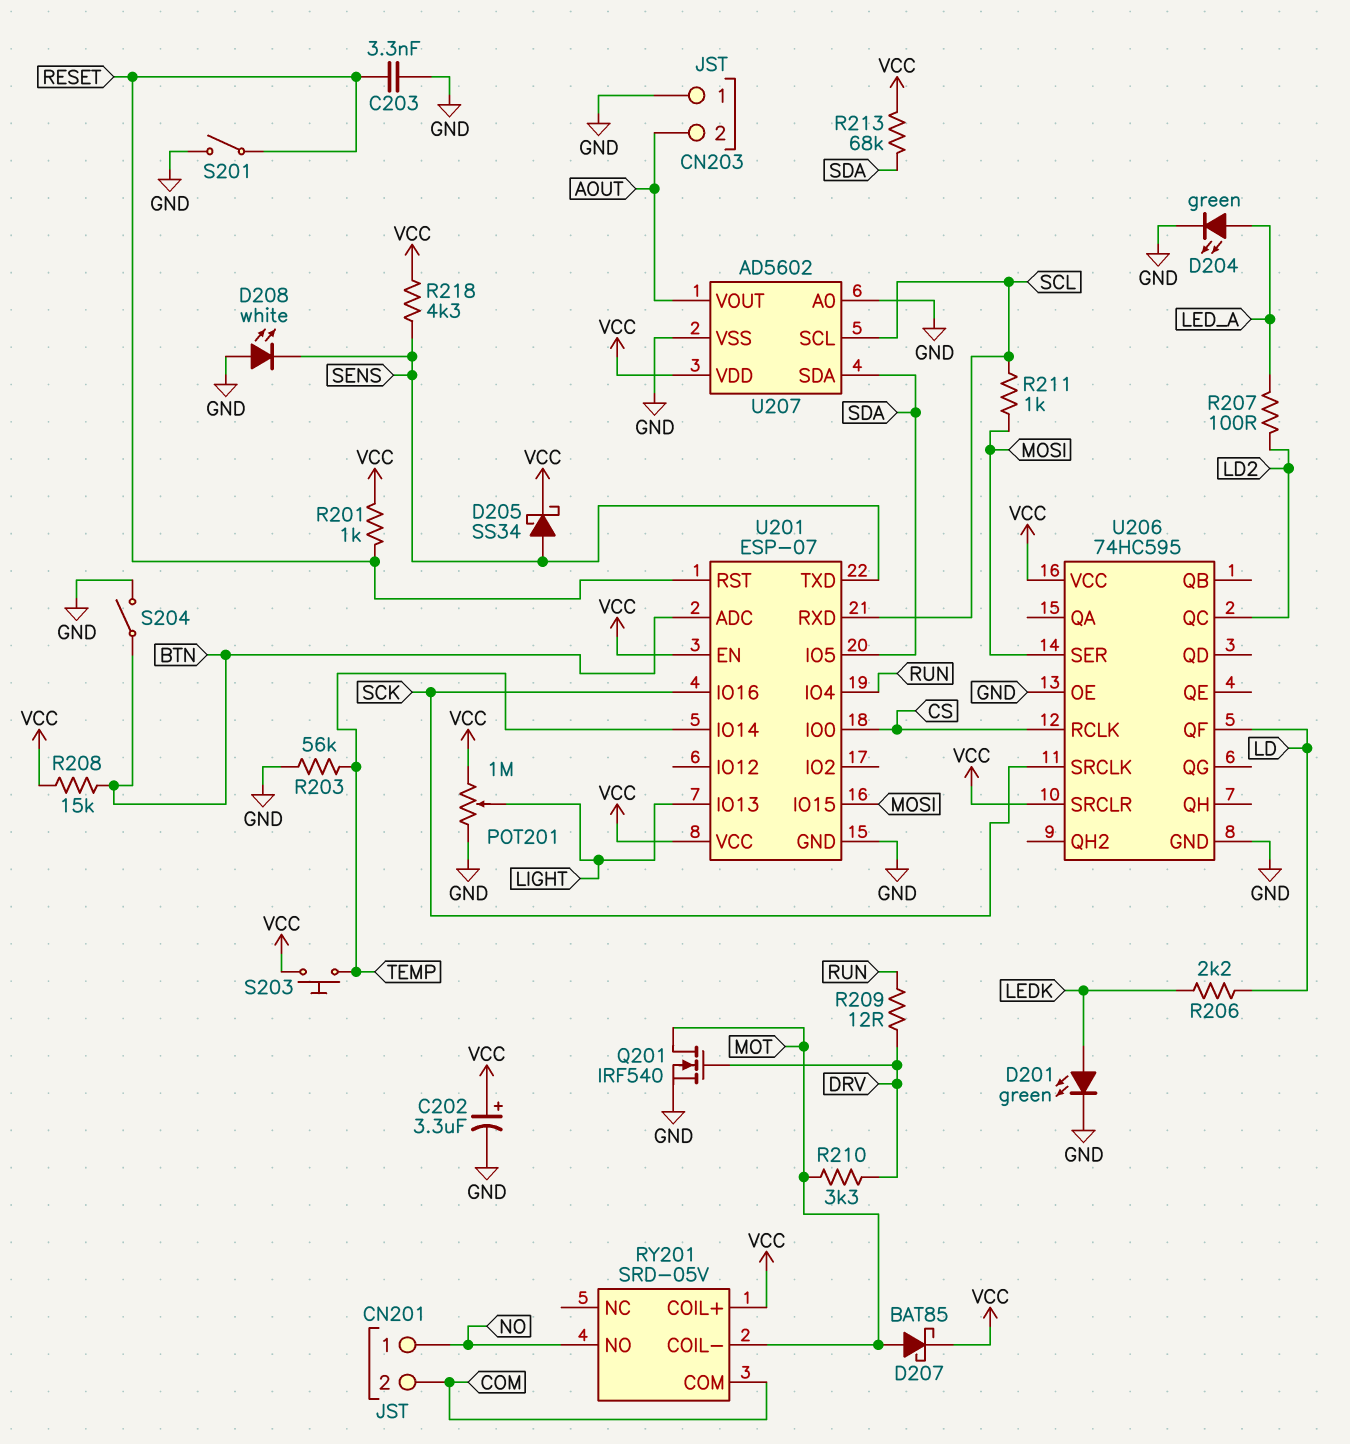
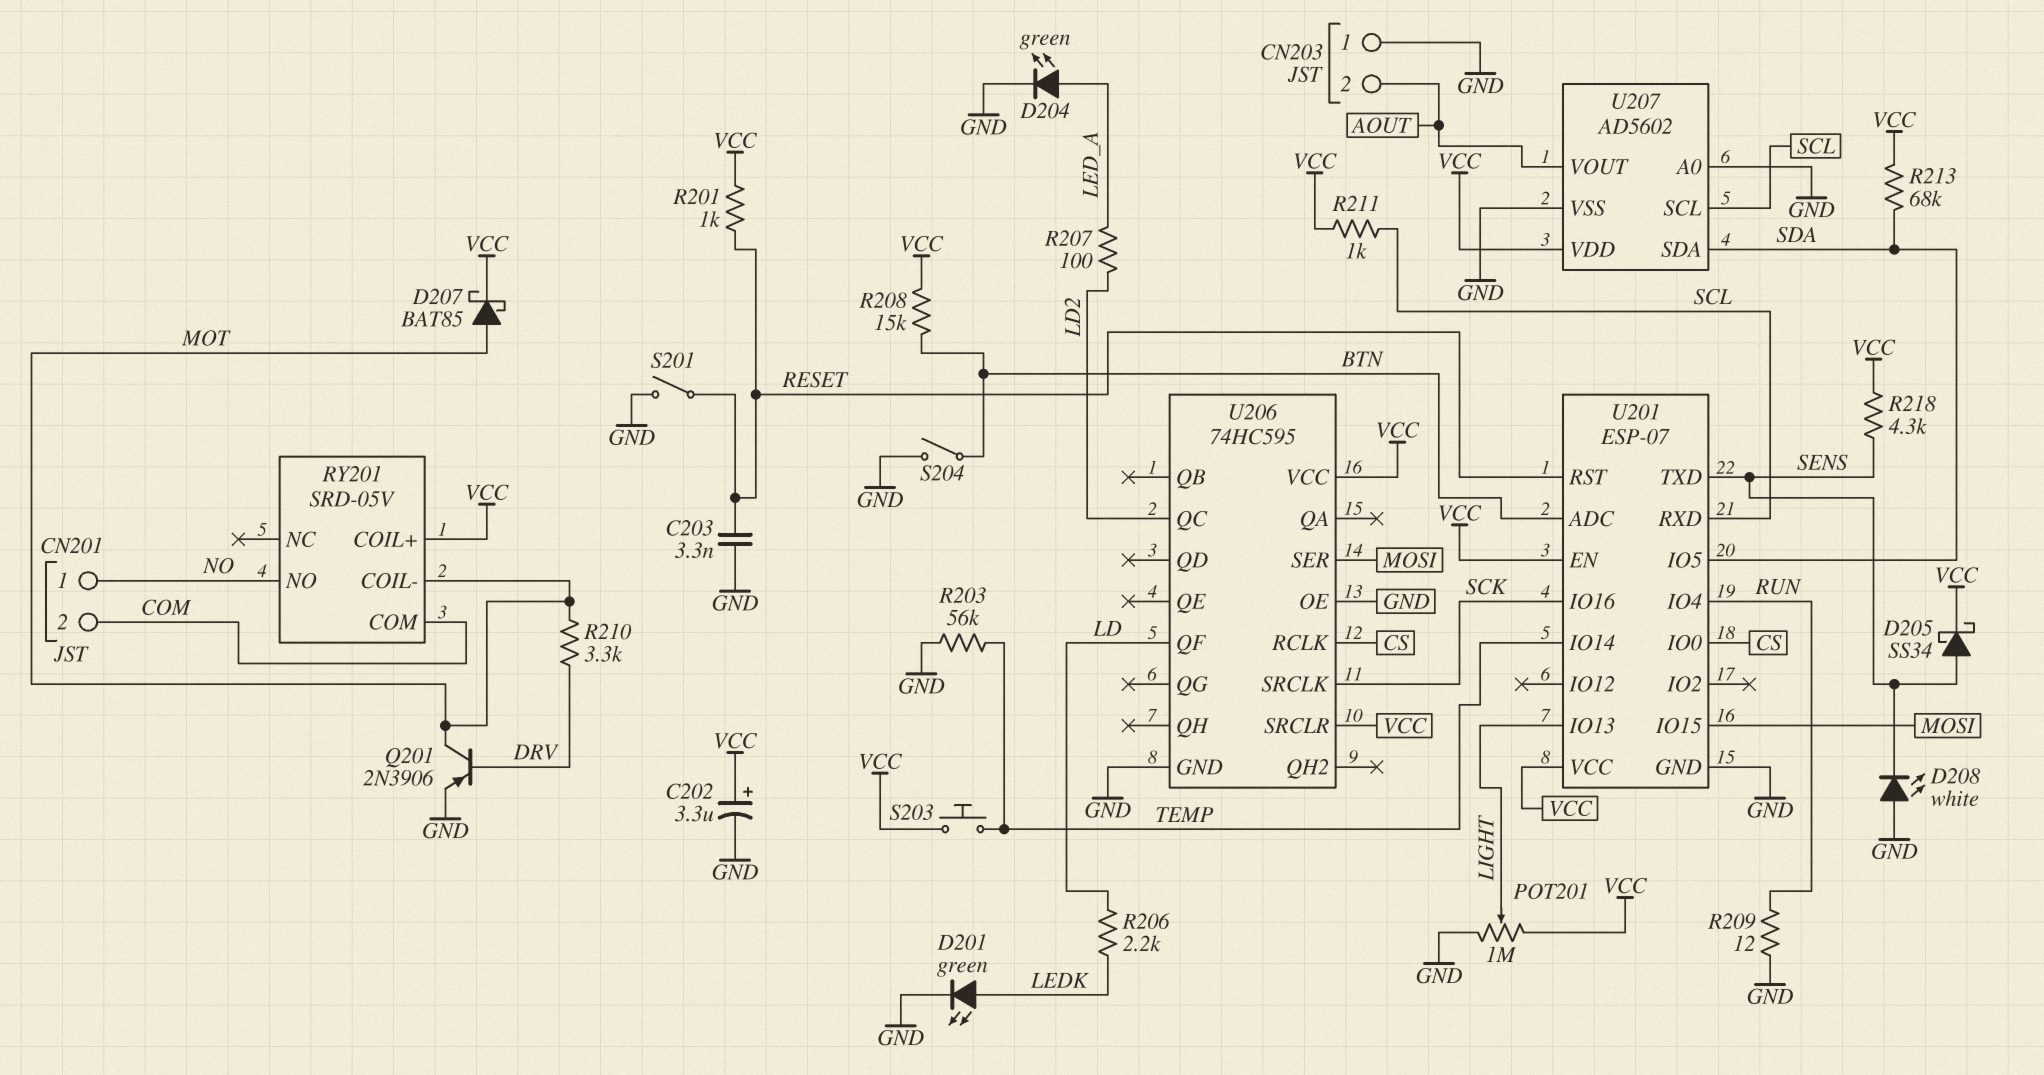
Q201: NMOS IRF540 (G DRV, D MOT, S GND) -> PNP 2N3906 (B DRV, C MOT, E GND)
R209: 12 (DRV, RUN) -> 12 (GND, RUN)
R211: 1k (MOSI, SCL) -> 1k (SCL, VCC)

